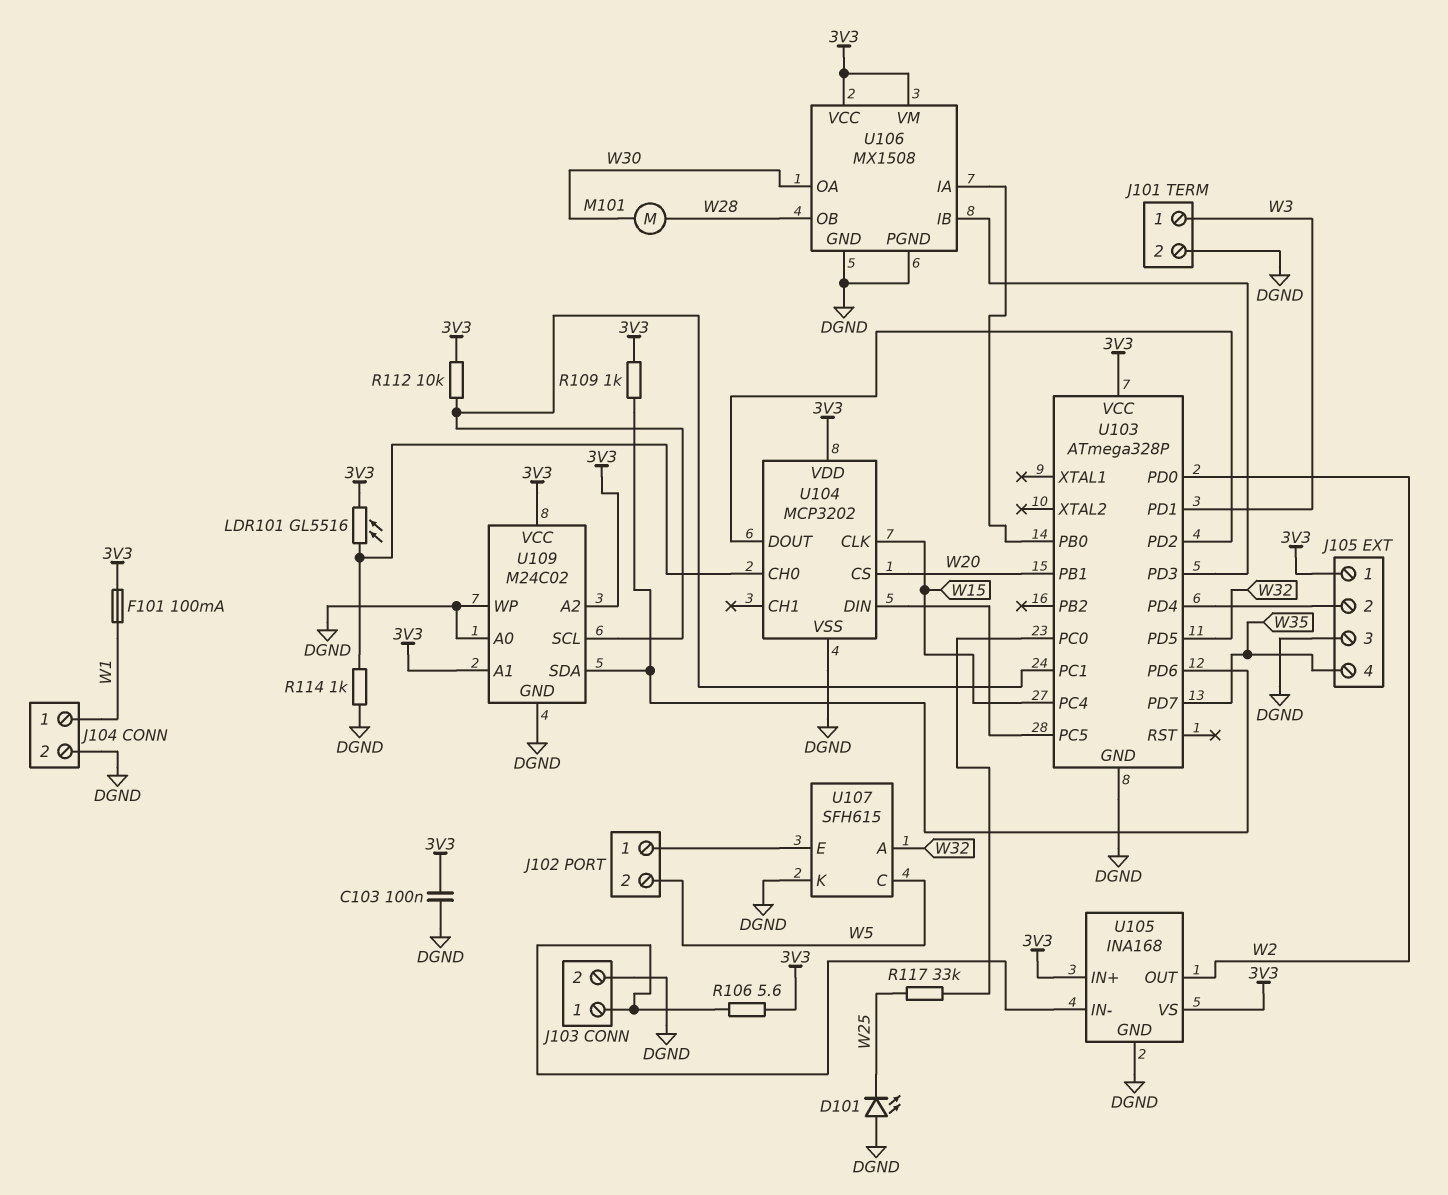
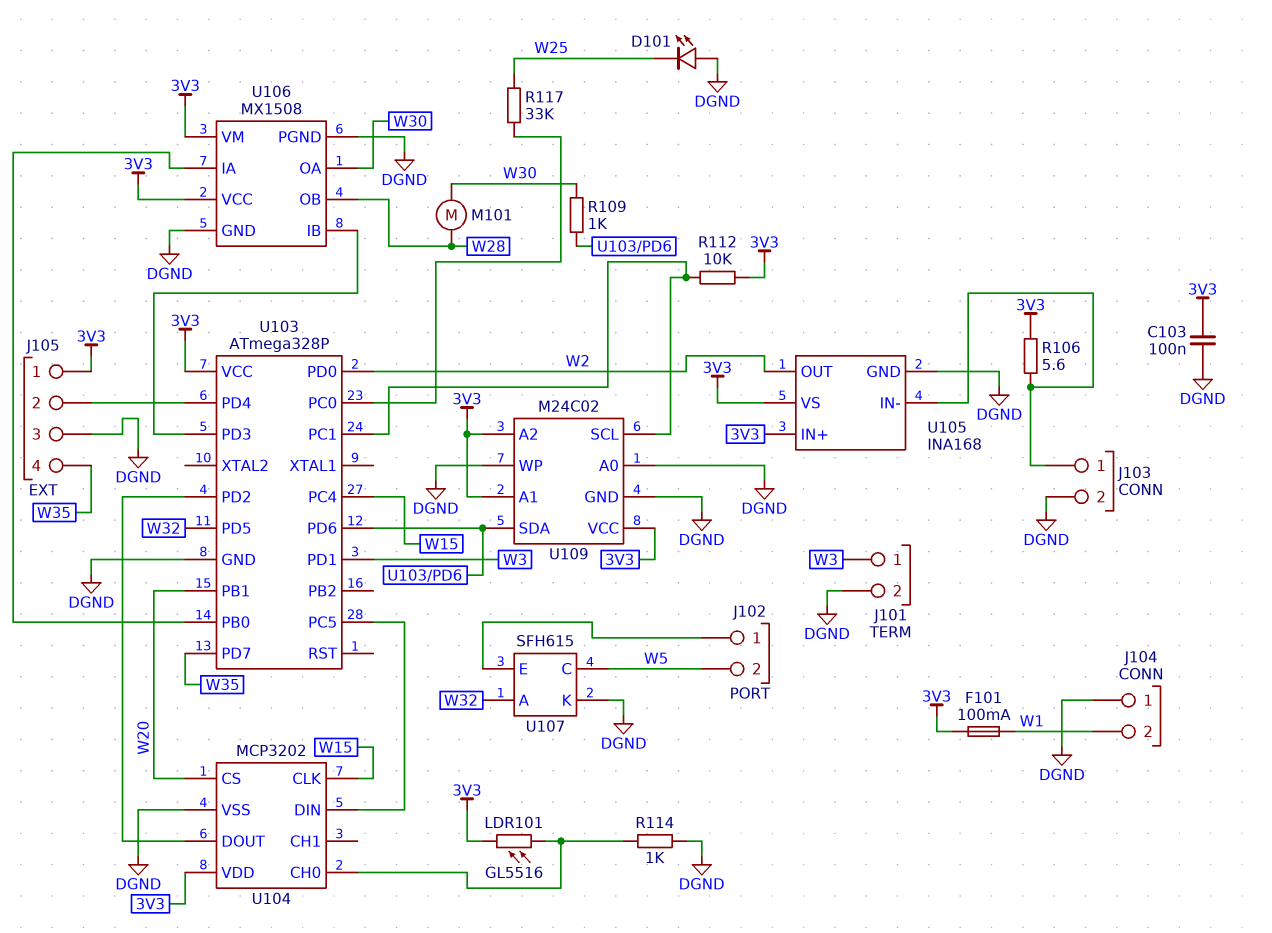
J104 pin 1: W1 -> DGND
J104 pin 2: DGND -> W1
R109: 1k (3V3, U103/PD6) -> 1k (U103/PD6, W30)

